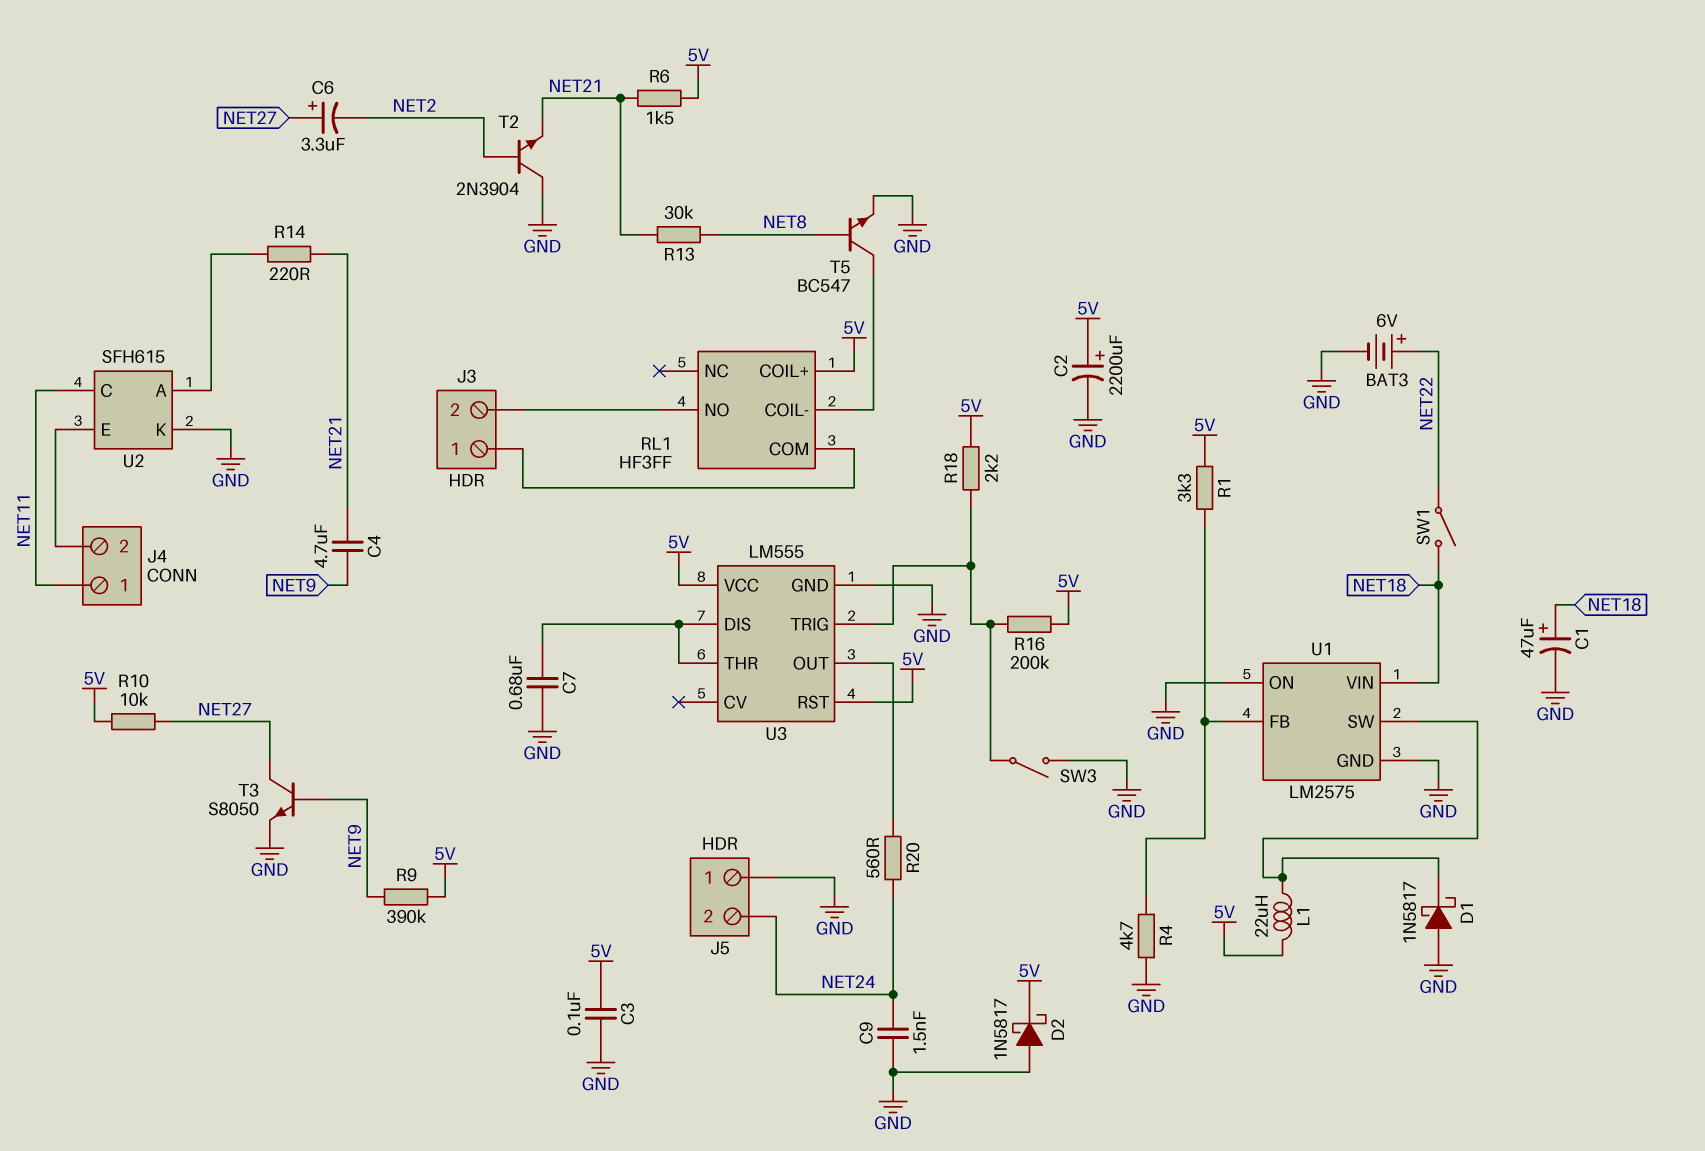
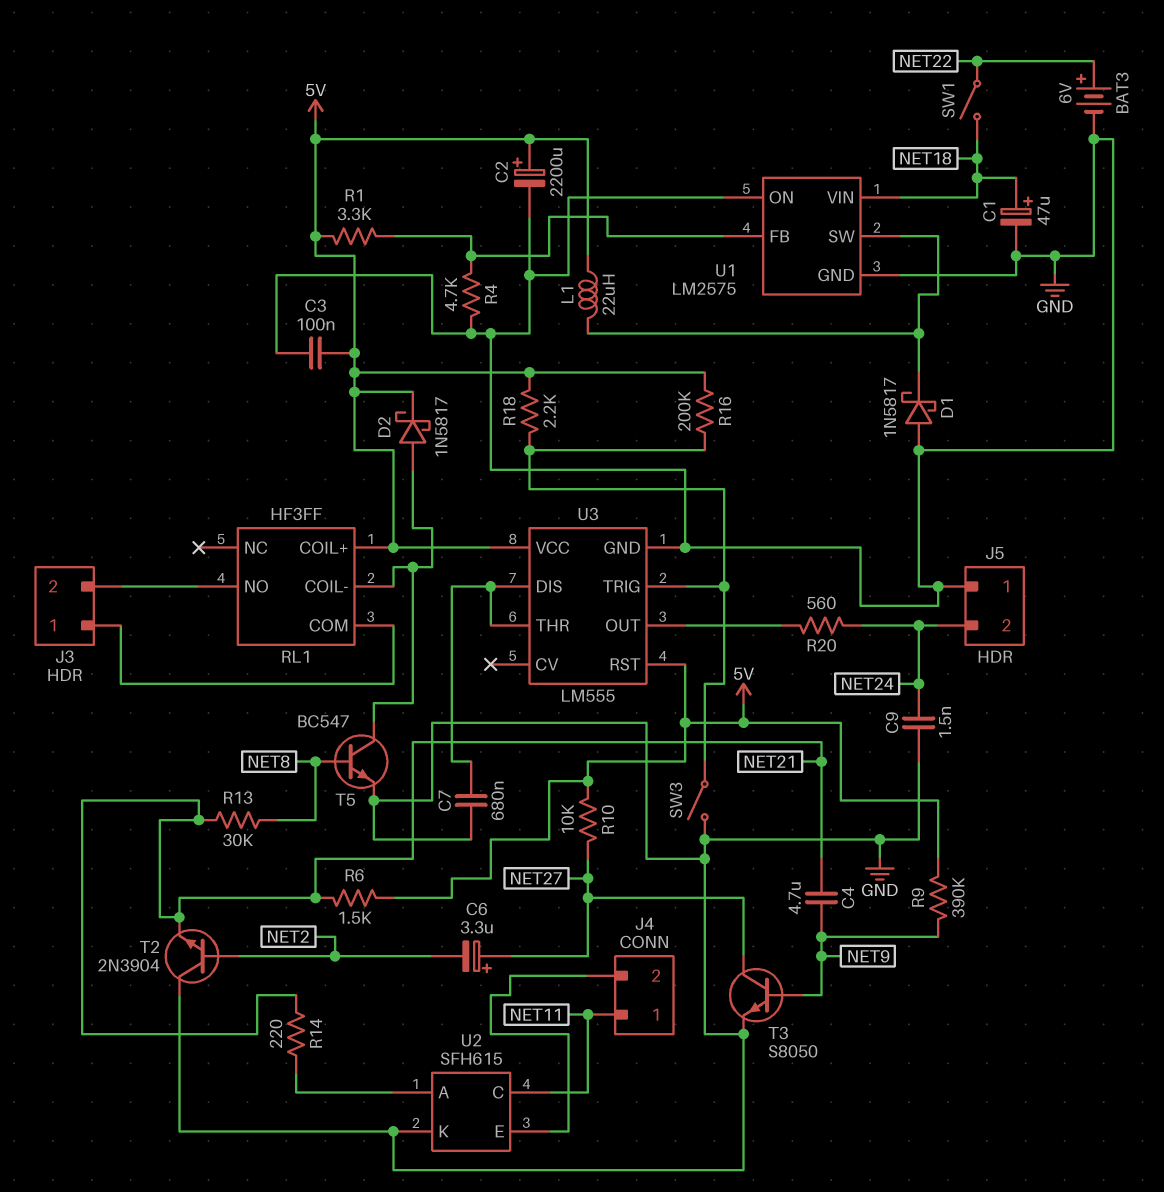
D2: schottky 1N5817 (A GND, K 5V) -> schottky 1N5817 (A RL1/COIL-, K 5V)

